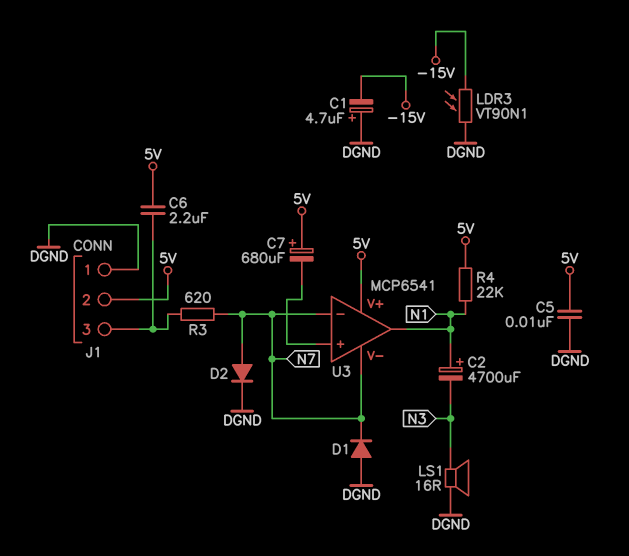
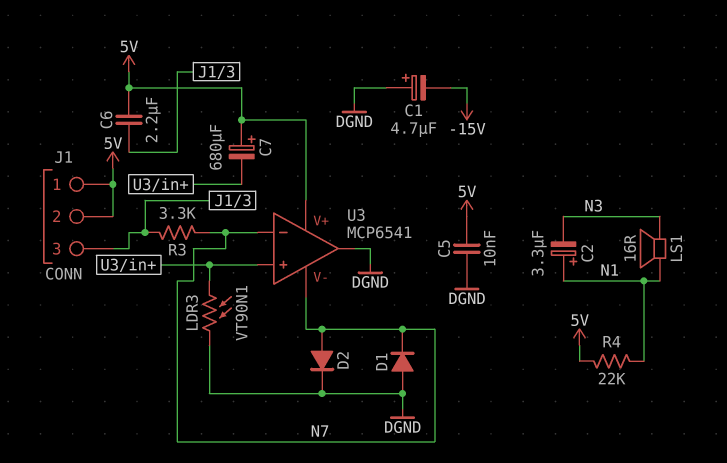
C2: 4700uF (plus N1, minus N3) -> 3.3uF (plus N1, minus N3)
J1 pin 1: DGND -> 5V
LDR3: VT90N1 (-15V, DGND) -> VT90N1 (DGND, U3/in+)
LS1: speaker 16R (DGND, N3) -> speaker 16R (N1, N3)
R3: 620 (J1/3, N7) -> 3.3k (J1/3, N7)
U3 pin out: N1 -> DGND

